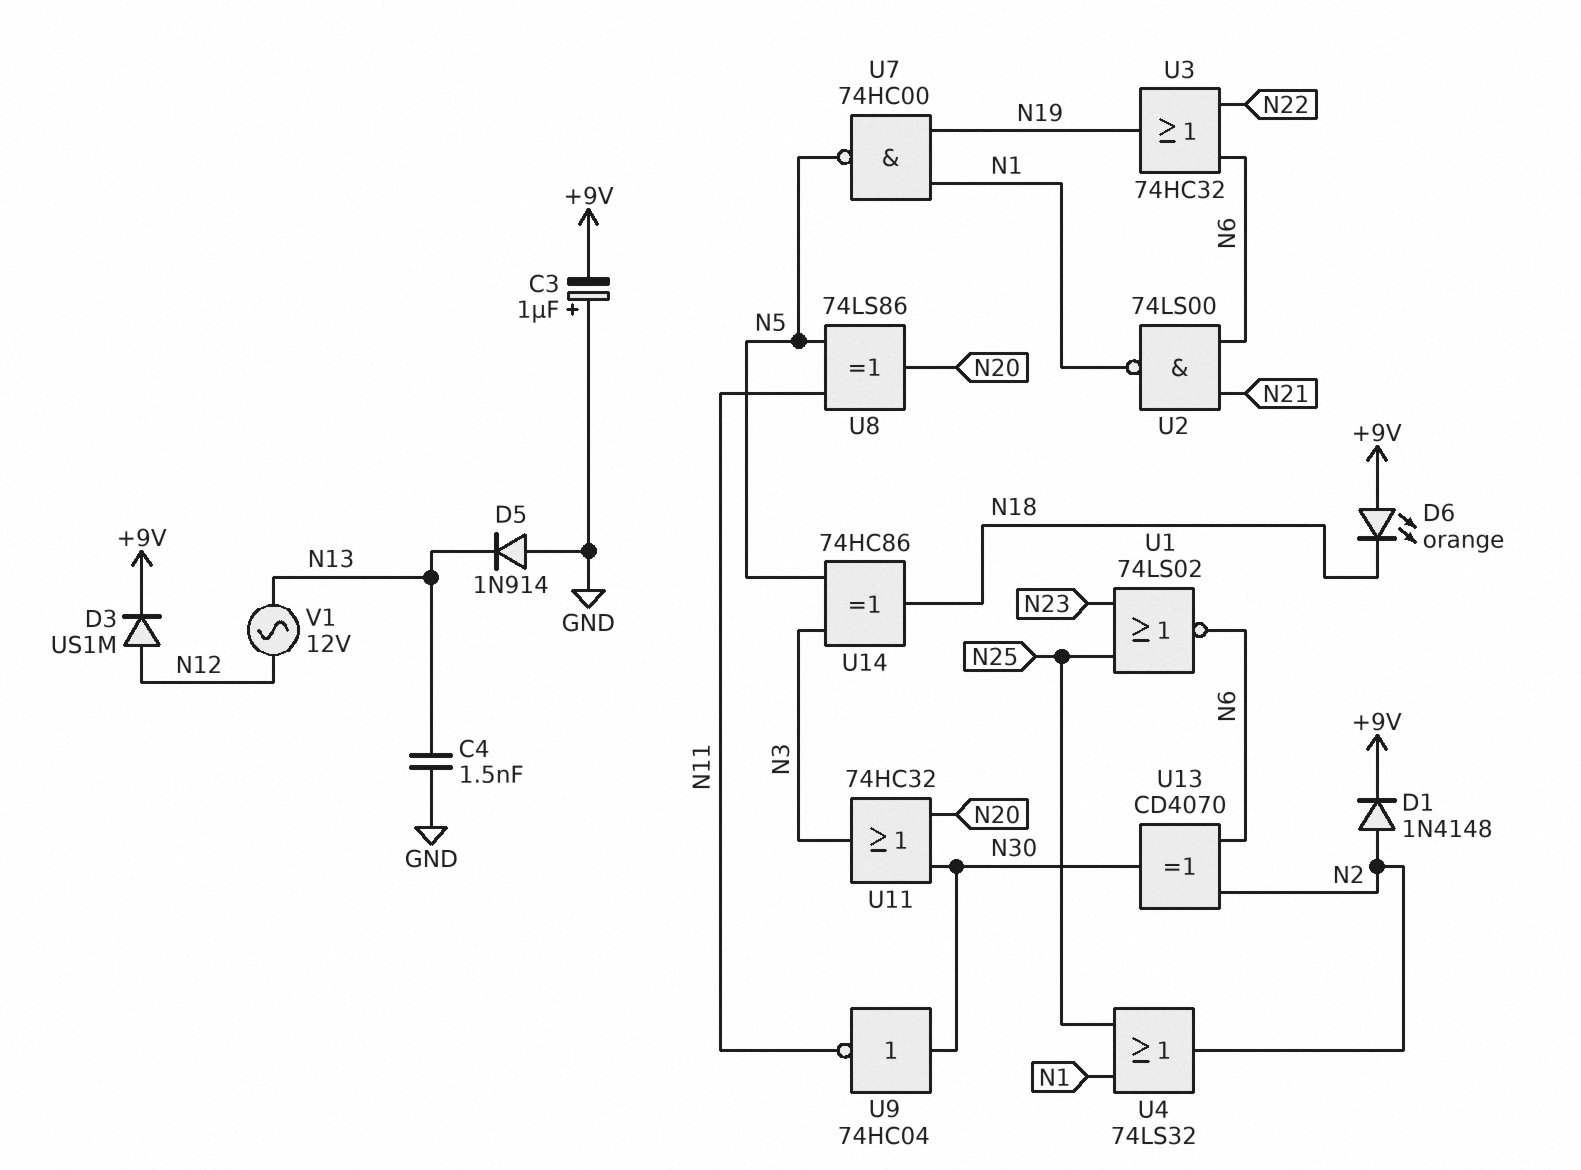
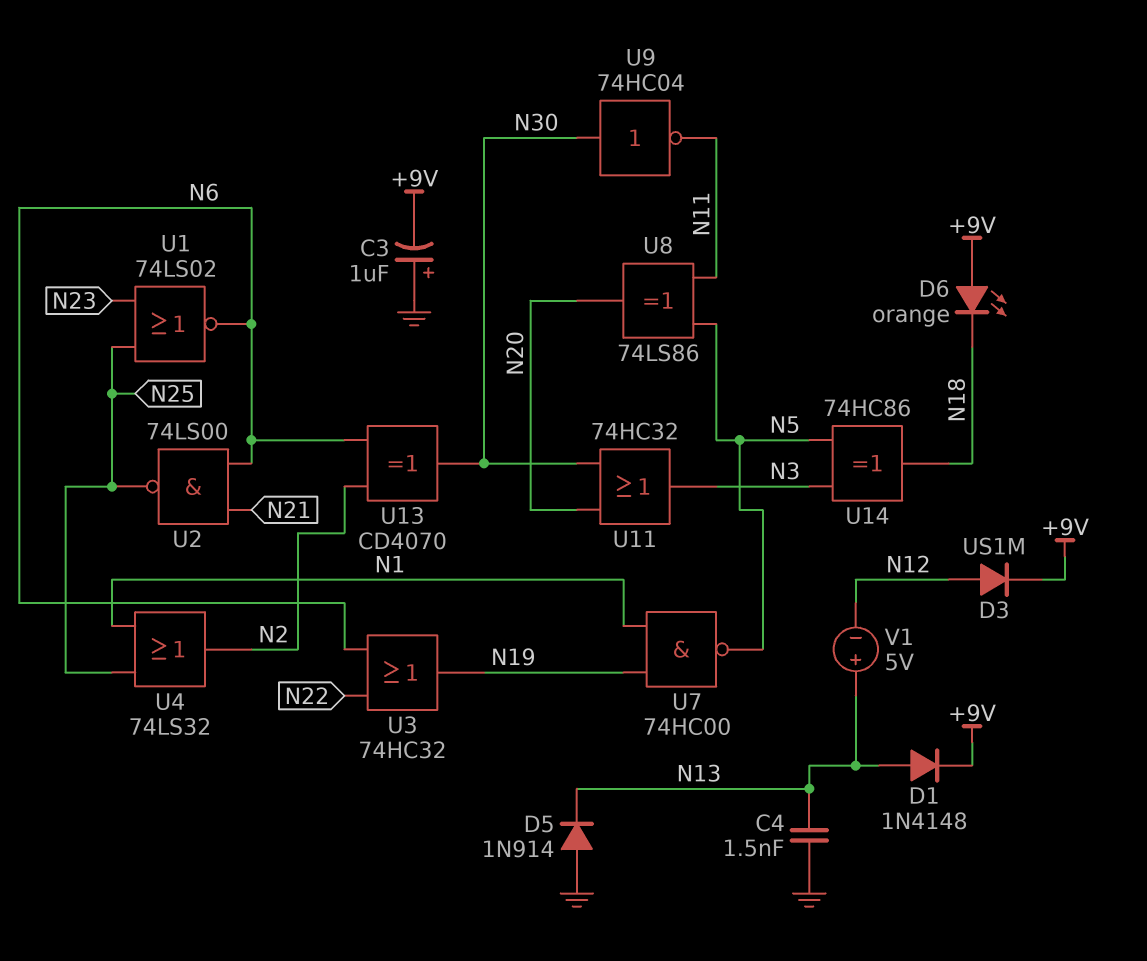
D1: diode 1N4148 (A N2, K +9V) -> diode 1N4148 (A N13, K +9V)
U2: NAND 74LS00 (in N6, in N21, out N1) -> NAND 74LS00 (in N6, in N21, out N25)
V1: AC 12V (N12, N13) -> 5V (plus N13, minus N12)

